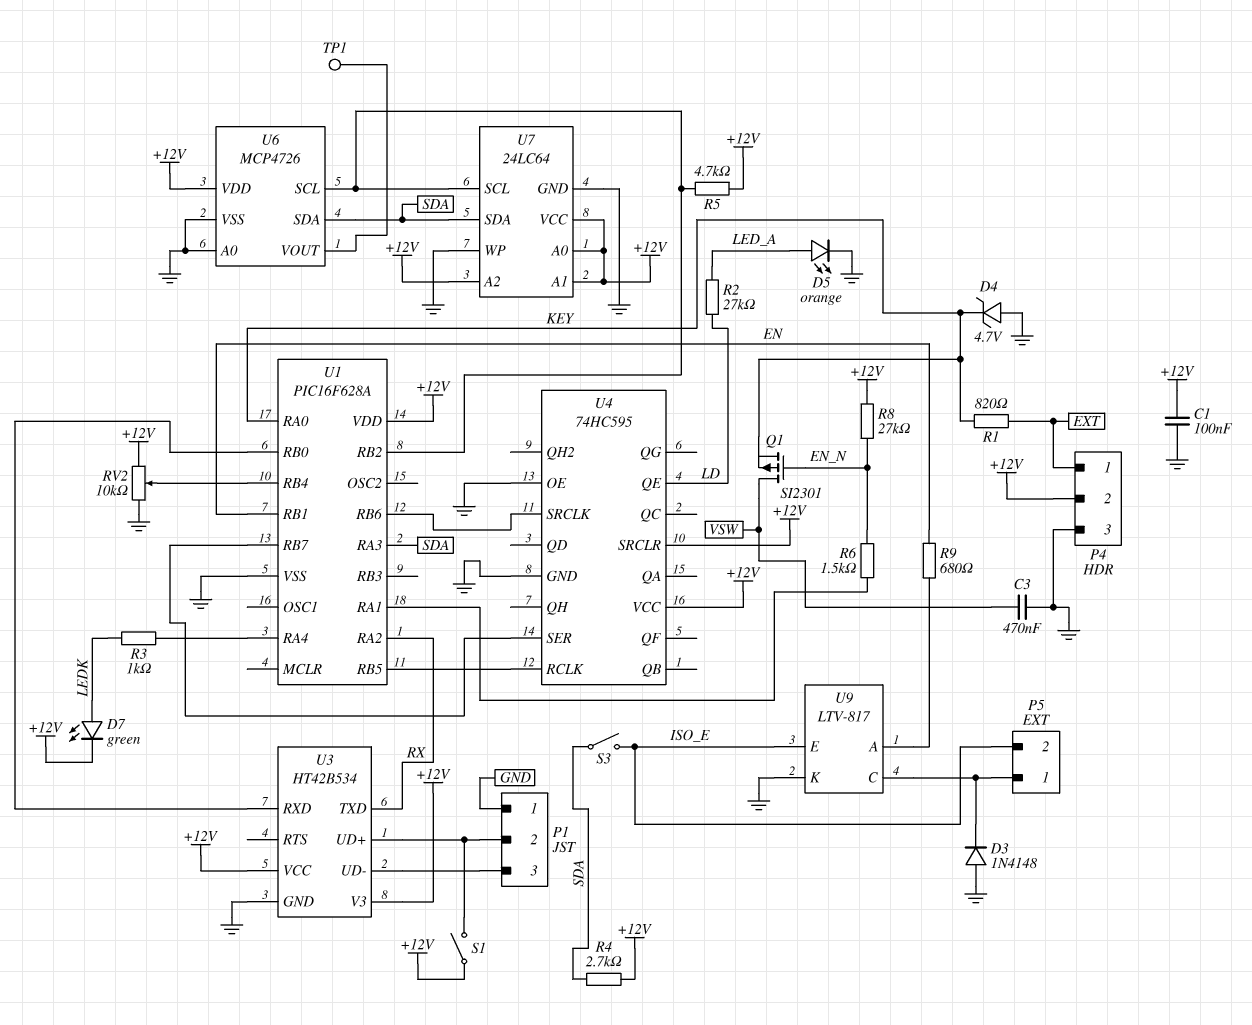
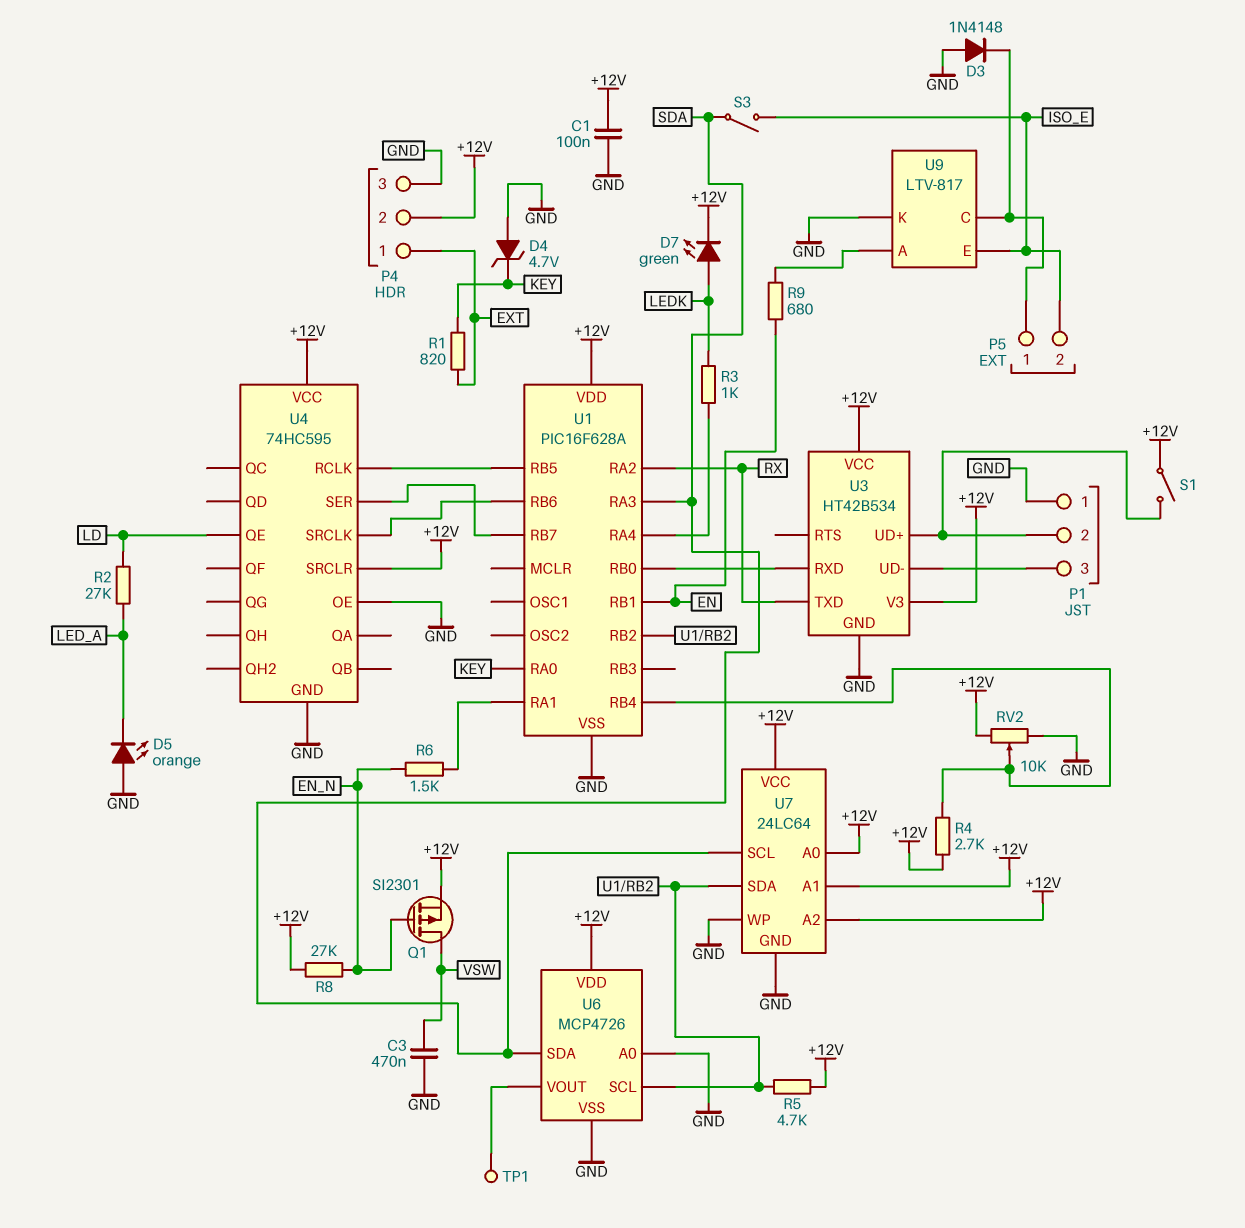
D5: LED orange (A LED_A, K GND) -> LED orange (A GND, K LED_A)
Q1: PMOS SI2301 (G EN_N, D VSW, S KEY) -> PMOS SI2301 (G EN_N, D VSW, S +12V)
R4: 2.7k (+12V, SDA) -> 2.7k (+12V, U1/RB4)
U7 pin SCL: U1/RB2 -> SDA
U7 pin SDA: SDA -> U1/RB2

